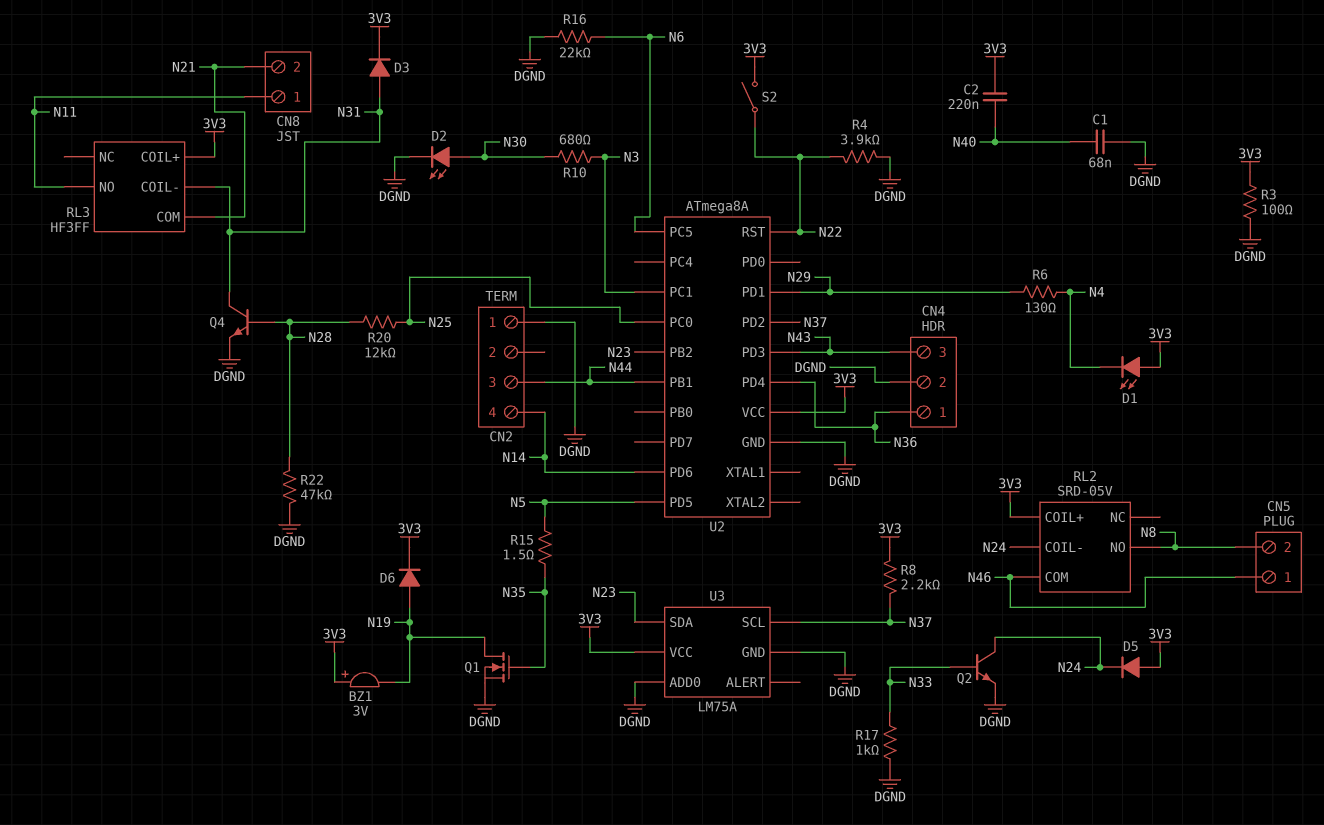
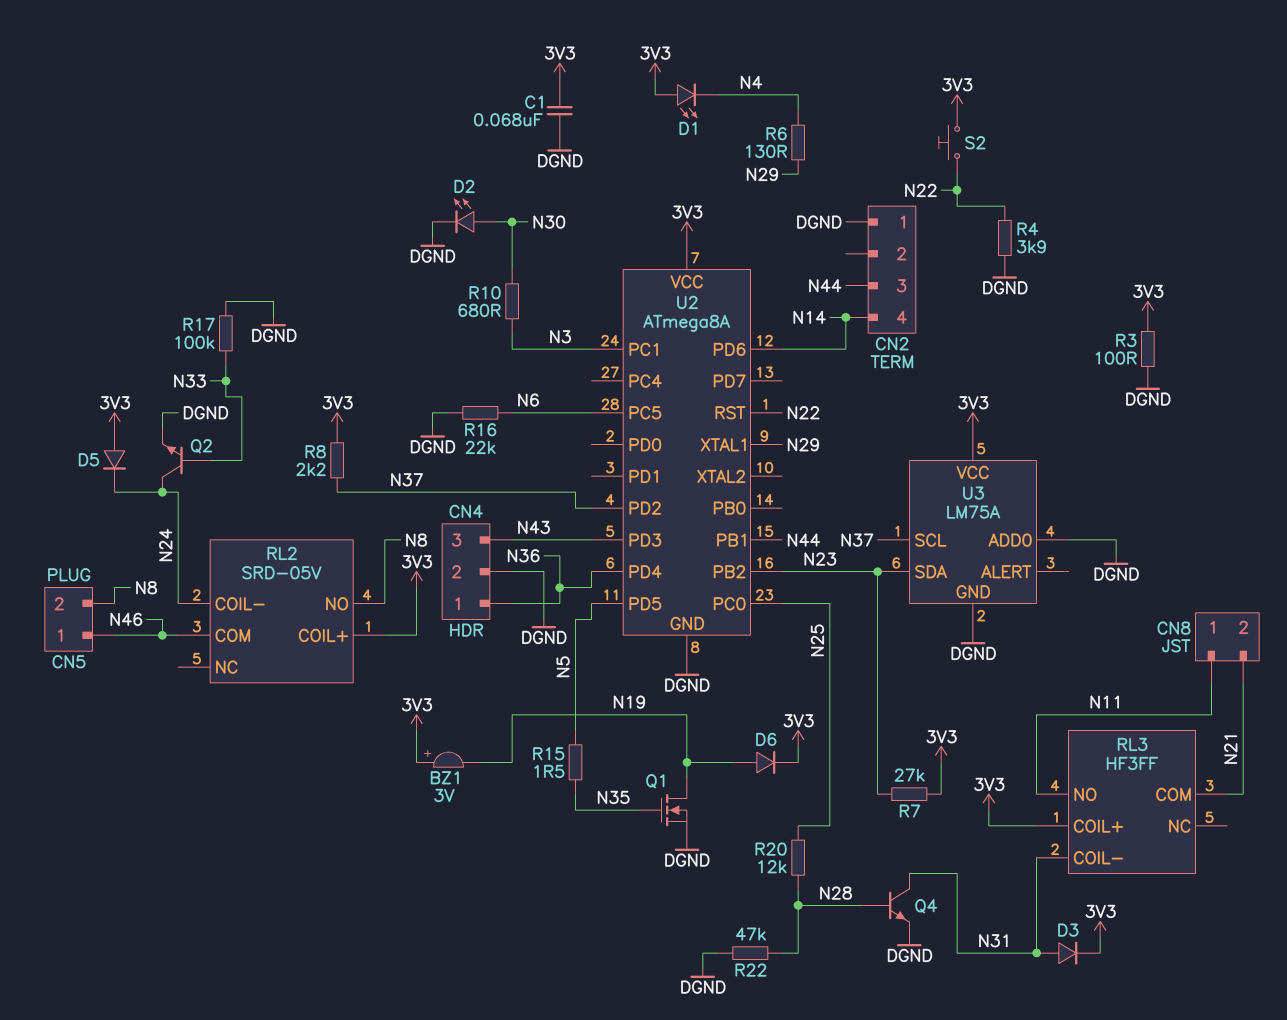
C1: 68nF (DGND, N40) -> 68nF (3V3, DGND)
C2: 220nF (3V3, N40) -> none
R7: none -> 27k (3V3, N23)
R17: 1k (DGND, N33) -> 100k (DGND, N33)
S2: switch (3V3, N22) -> button (3V3, N22)
U2 pin PD1: N29 -> none
U2 pin XTAL1: none -> N29

